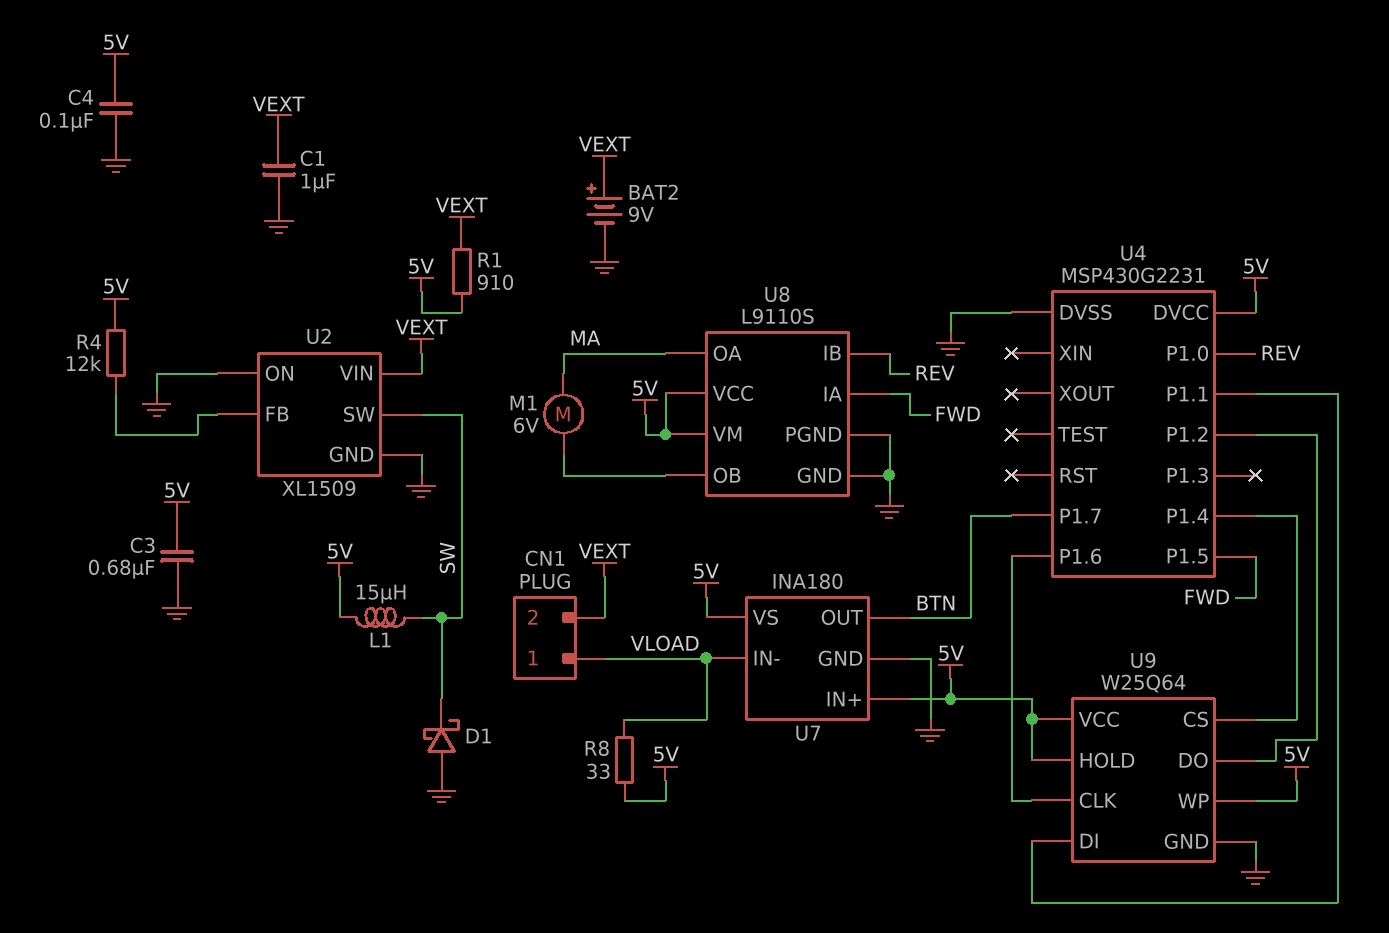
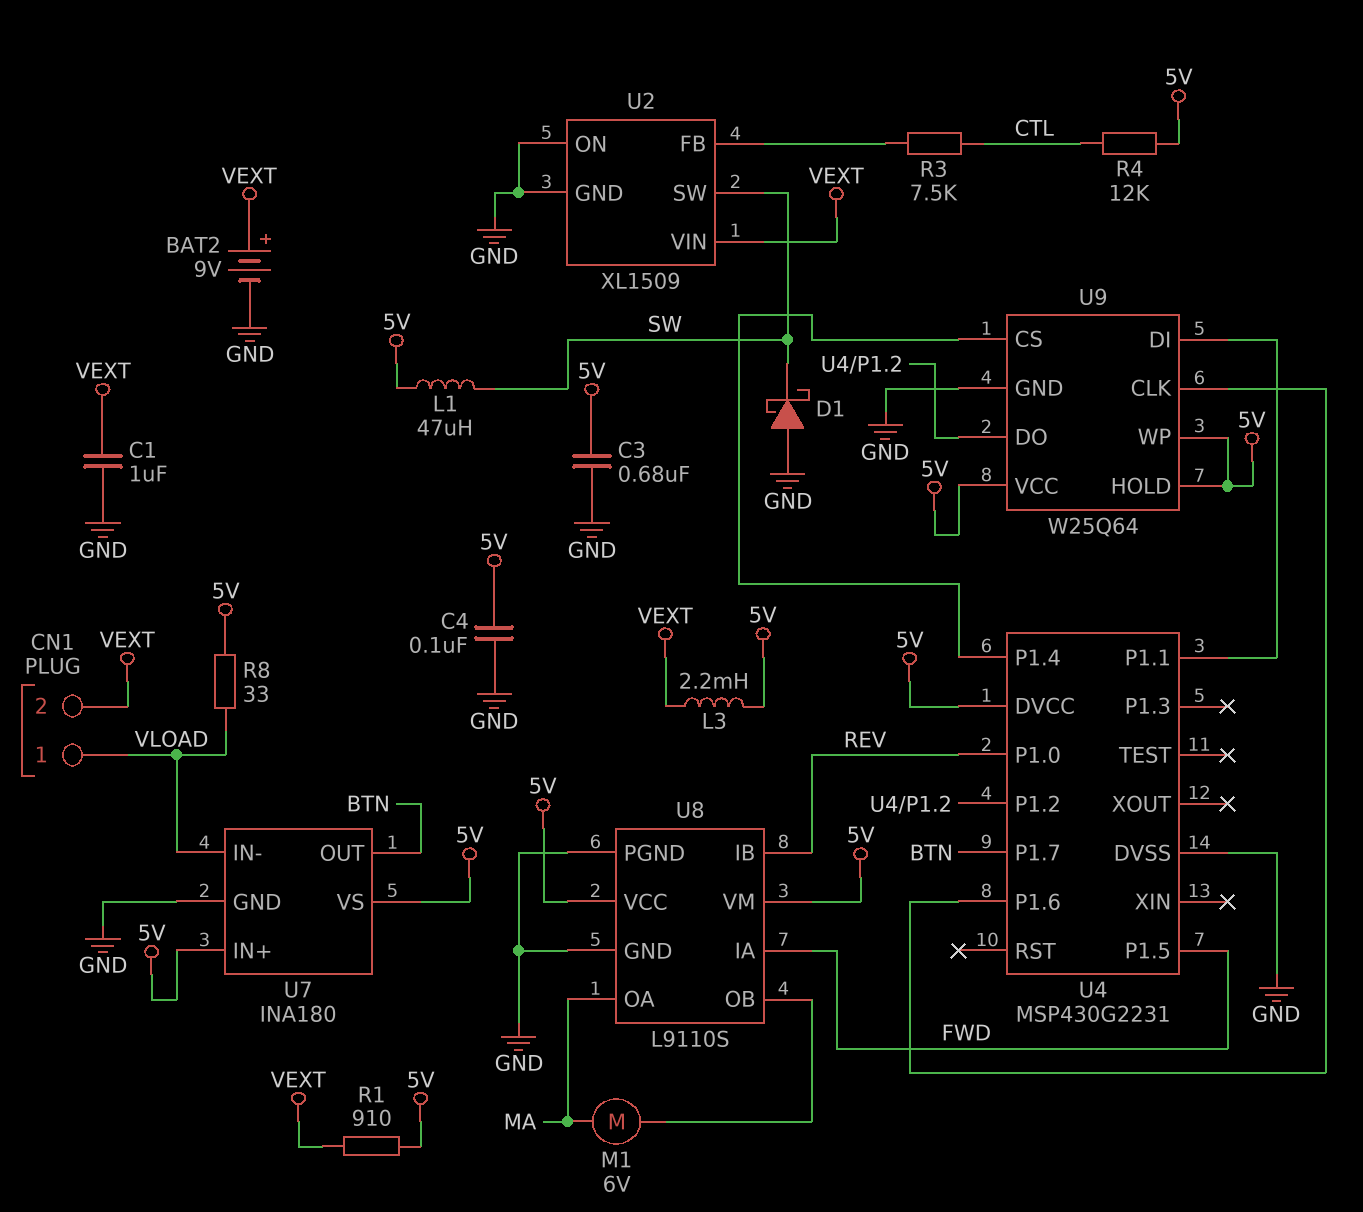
L1: 15uH (5V, SW) -> 47uH (5V, SW)
L3: none -> 2.2mH (5V, VEXT)
R3: none -> 7.5k (CTL, U2/FB)
R4: 12k (5V, U2/FB) -> 12k (5V, CTL)

